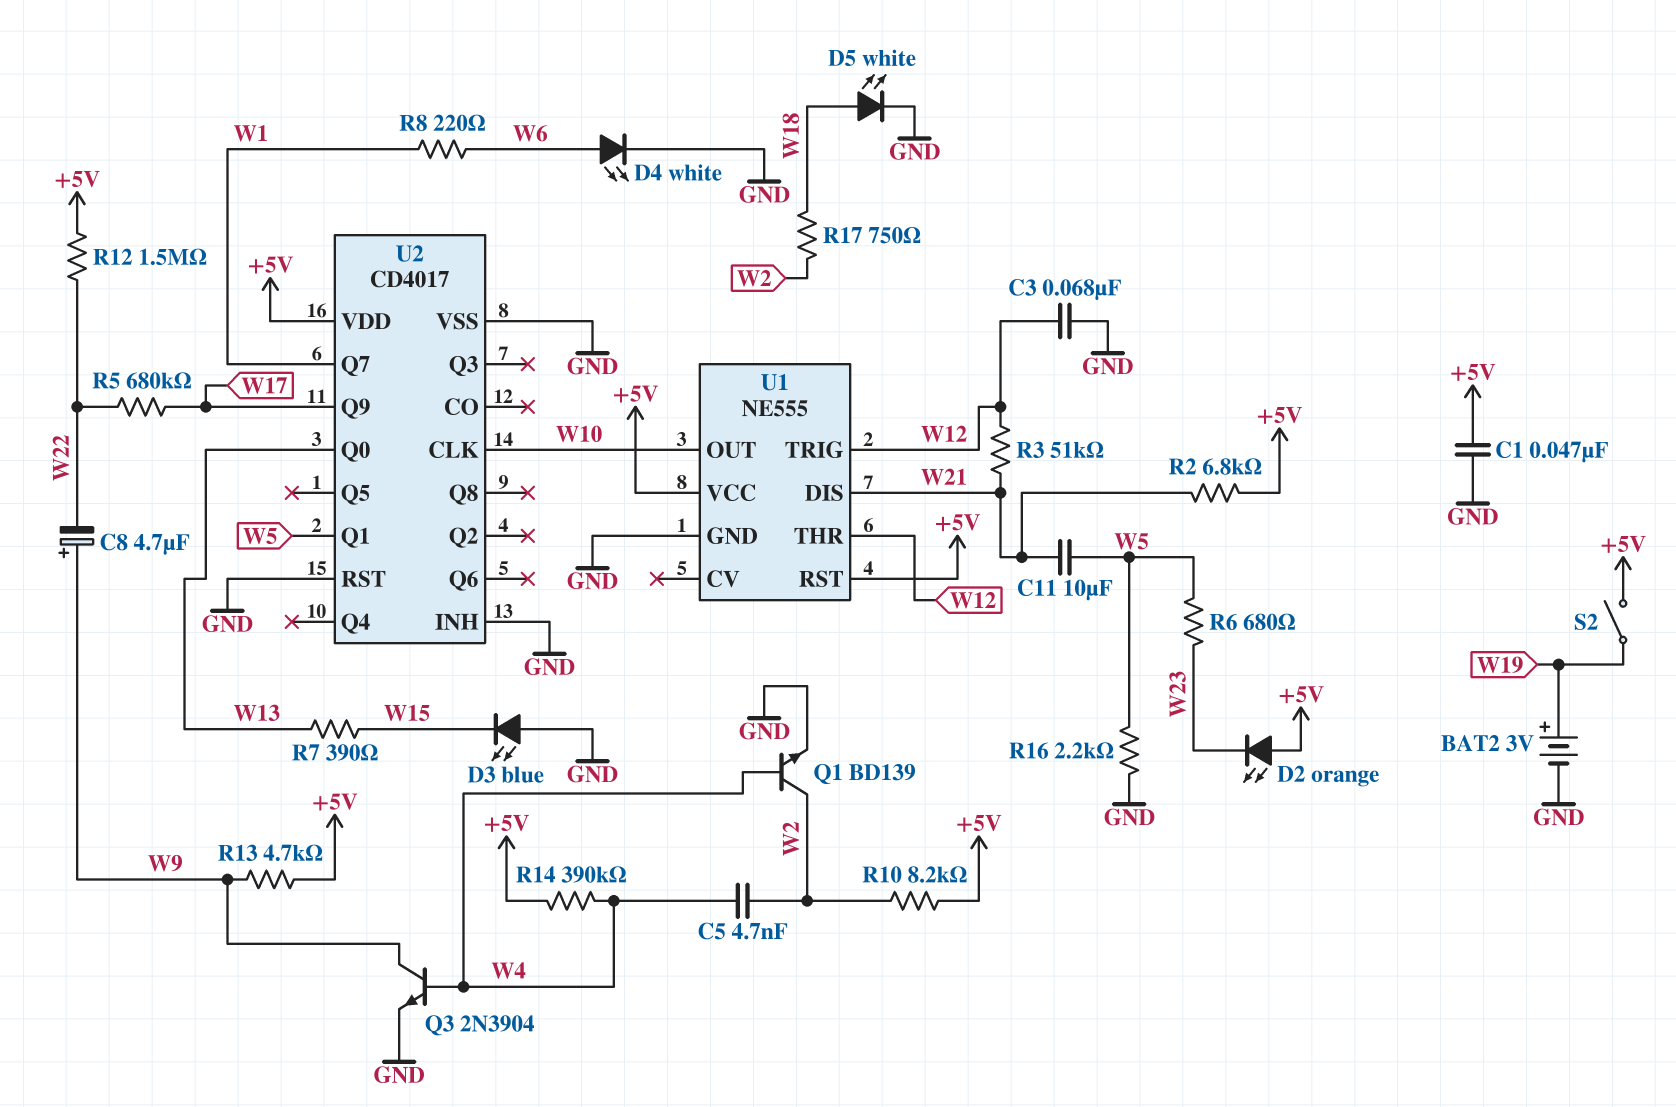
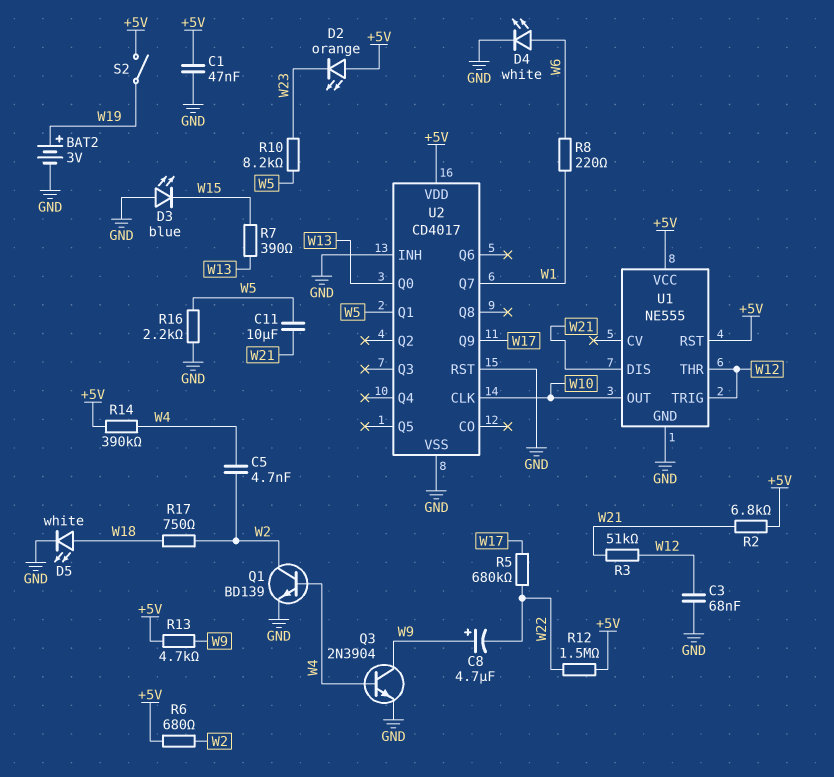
R6: 680 (W5, W23) -> 680 (+5V, W2)
R10: 8.2k (+5V, W2) -> 8.2k (W5, W23)

